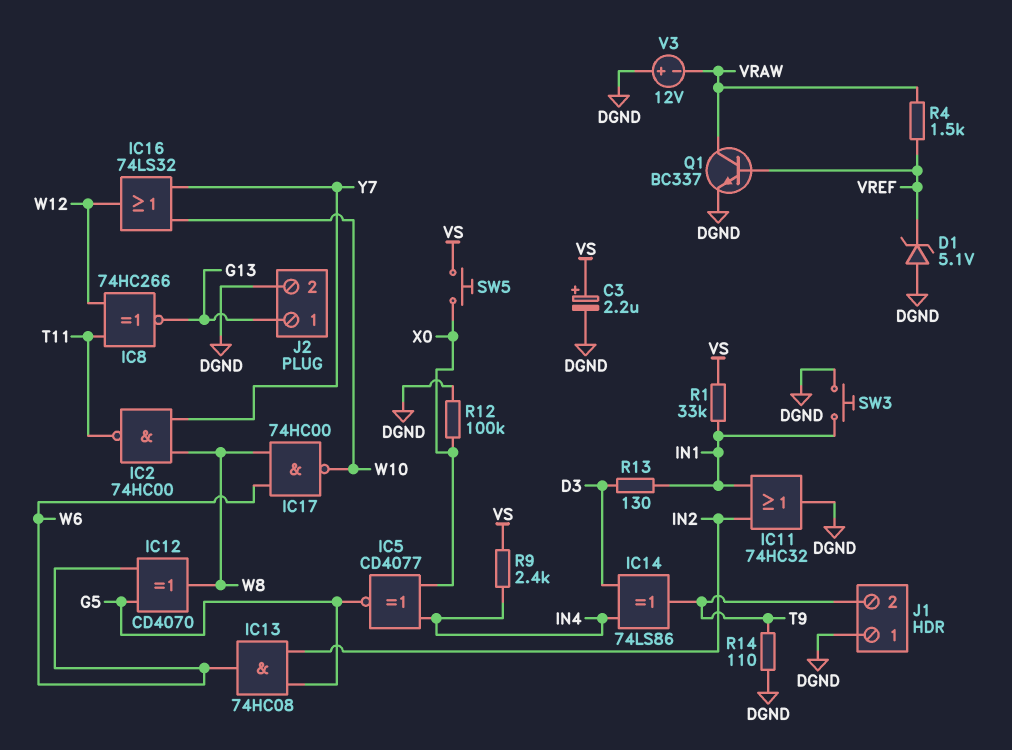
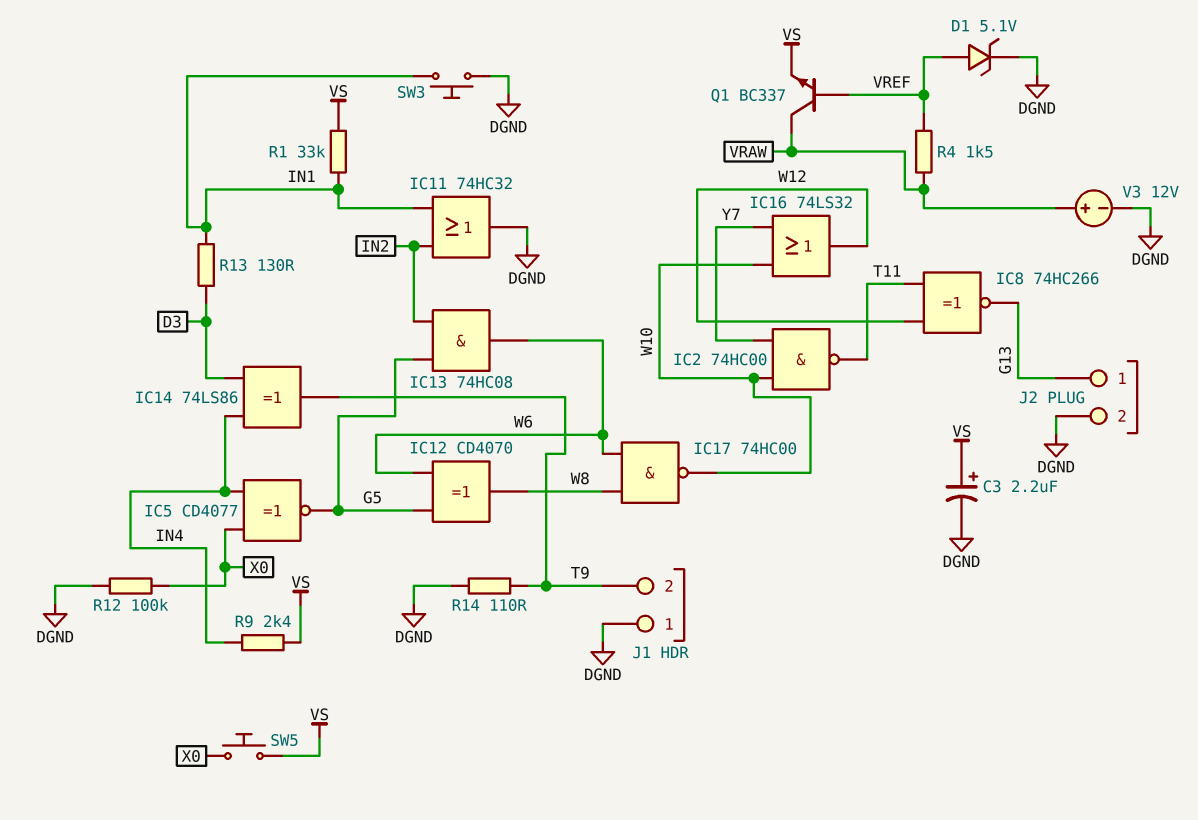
D1: zener 5.1V (A DGND, K VREF) -> zener 5.1V (A VREF, K DGND)
IC2: NAND 74HC00 (in W8, in Y7, out T11) -> NAND 74HC00 (in W10, in Y7, out T11)
Q1: NPN BC337 (B VREF, C VRAW, E DGND) -> NPN BC337 (B VREF, C VRAW, E VS)
V3: 12V (plus DGND, minus VRAW) -> 12V (plus VRAW, minus DGND)

